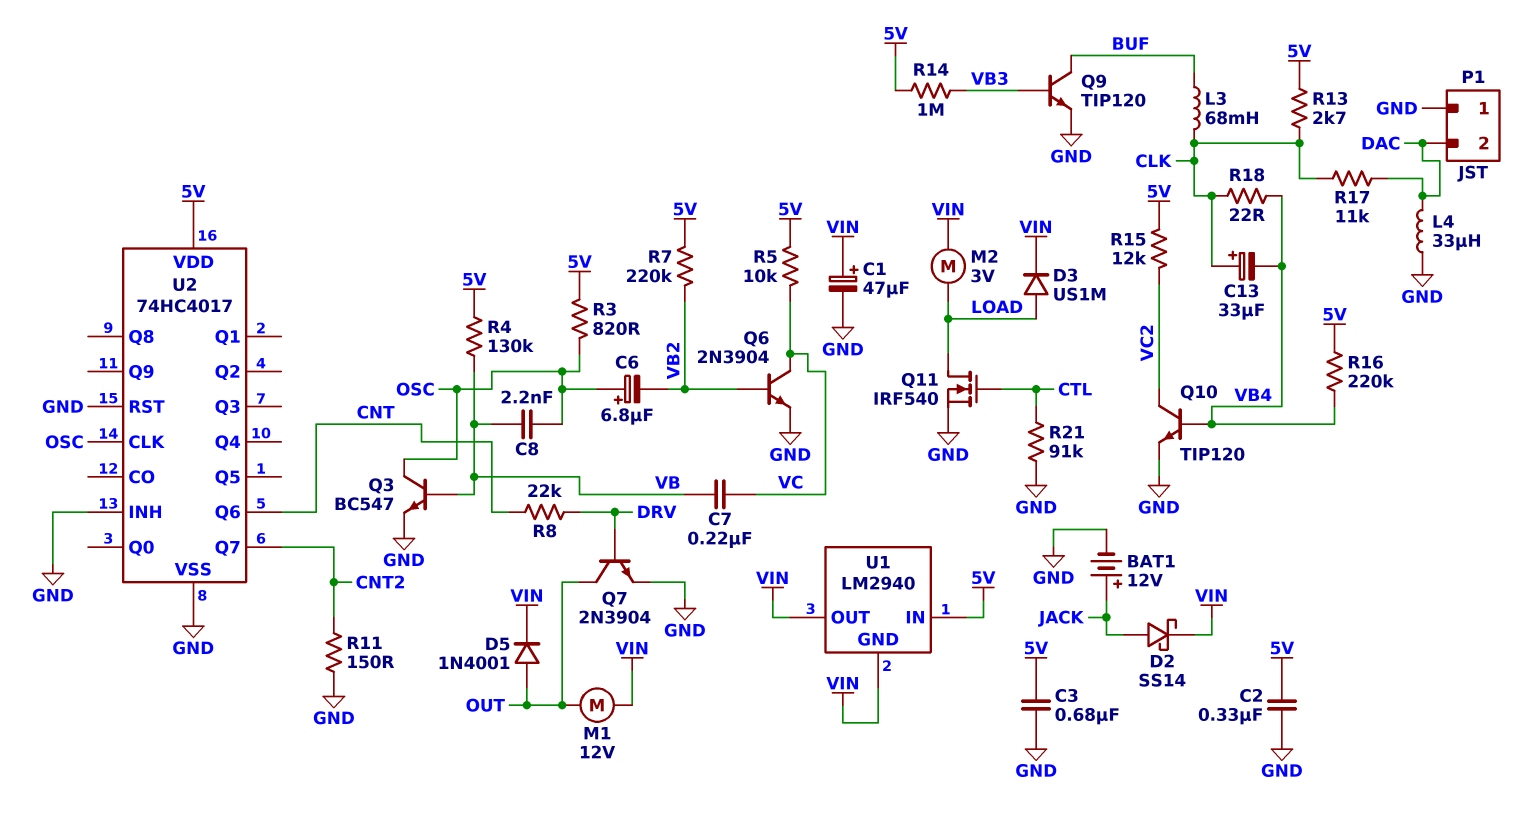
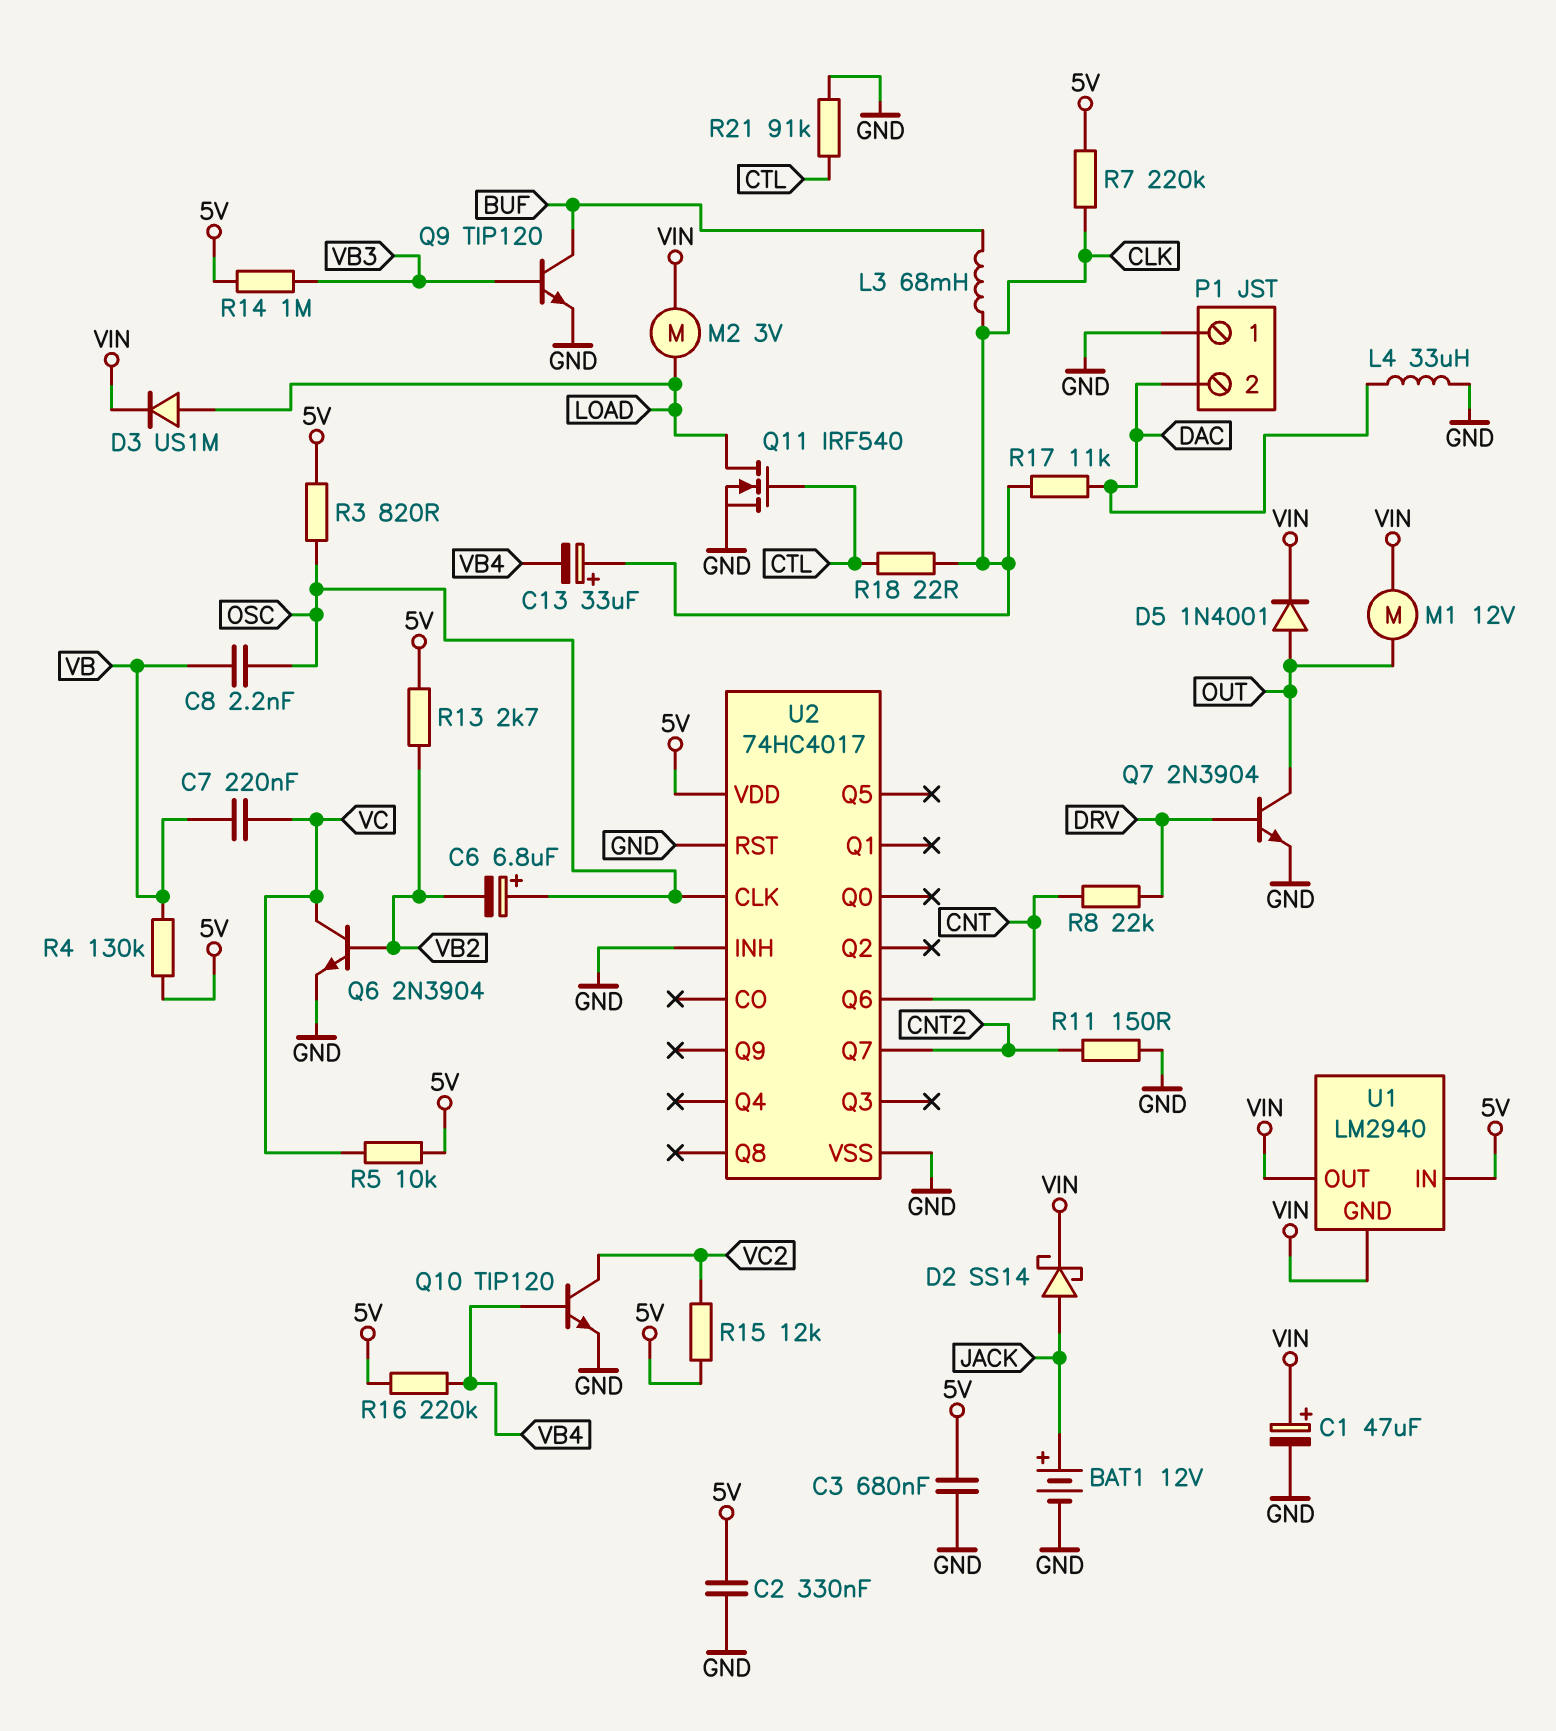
Q3: NPN BC547 (B VB, C OSC, E GND) -> none
R7: 220k (5V, VB2) -> 220k (5V, CLK)
R13: 2.7k (5V, CLK) -> 2.7k (5V, VB2)
R18: 22 (CLK, VB4) -> 22 (CLK, CTL)

